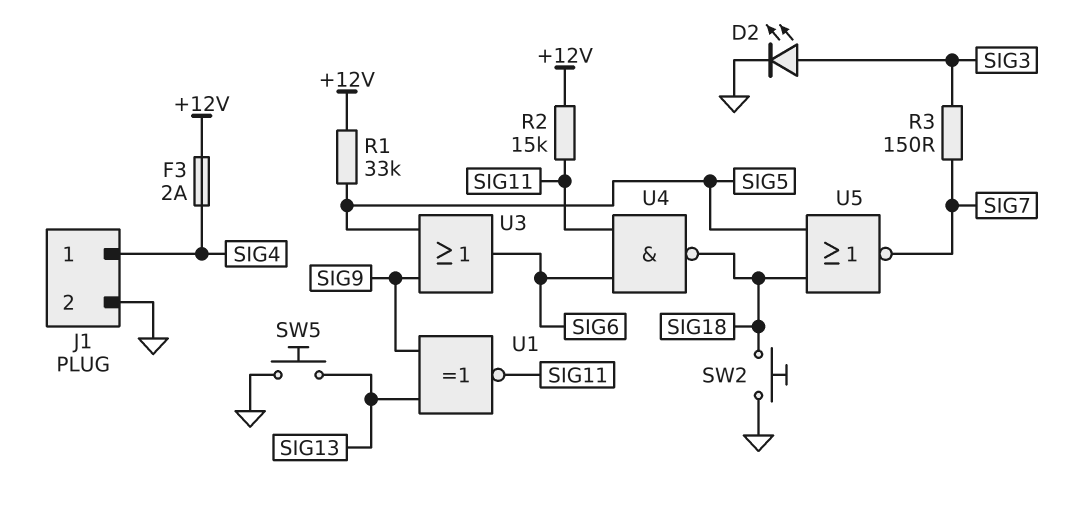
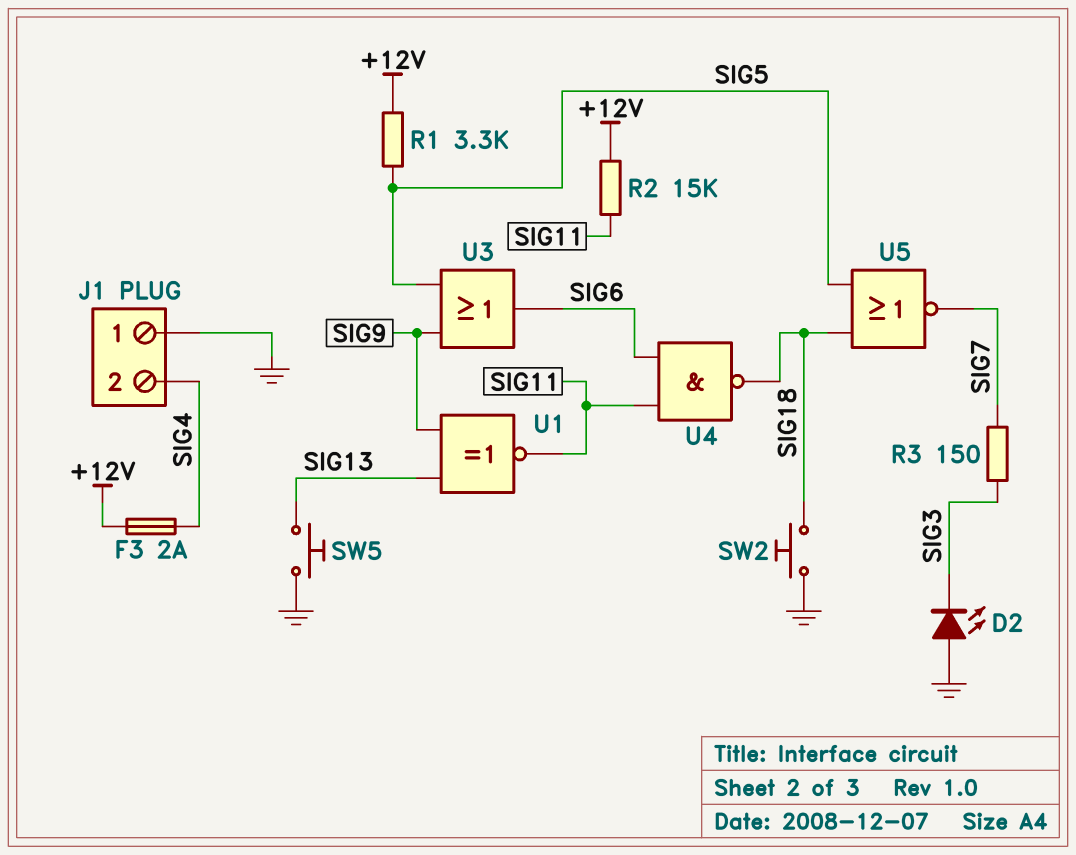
D2: LED (A SIG3, K GND) -> LED (A GND, K SIG3)
J1 pin 1: SIG4 -> GND
J1 pin 2: GND -> SIG4
R1: 33k (+12V, SIG5) -> 3.3k (+12V, SIG5)

